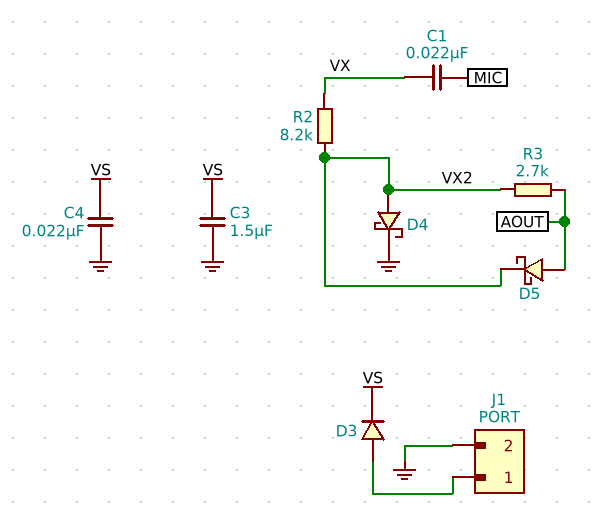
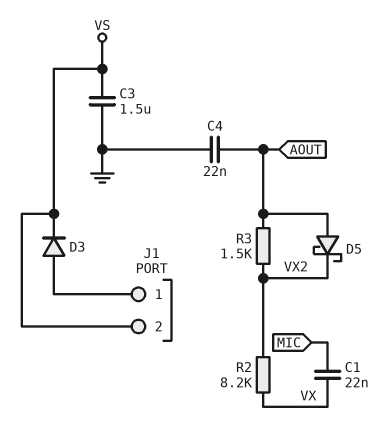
C4: 22nF (GND, VS) -> 22nF (AOUT, GND)
D4: schottky (A VX2, K GND) -> none
J1 pin 2: GND -> VS
R3: 2.7k (AOUT, VX2) -> 1.5k (AOUT, VX2)

